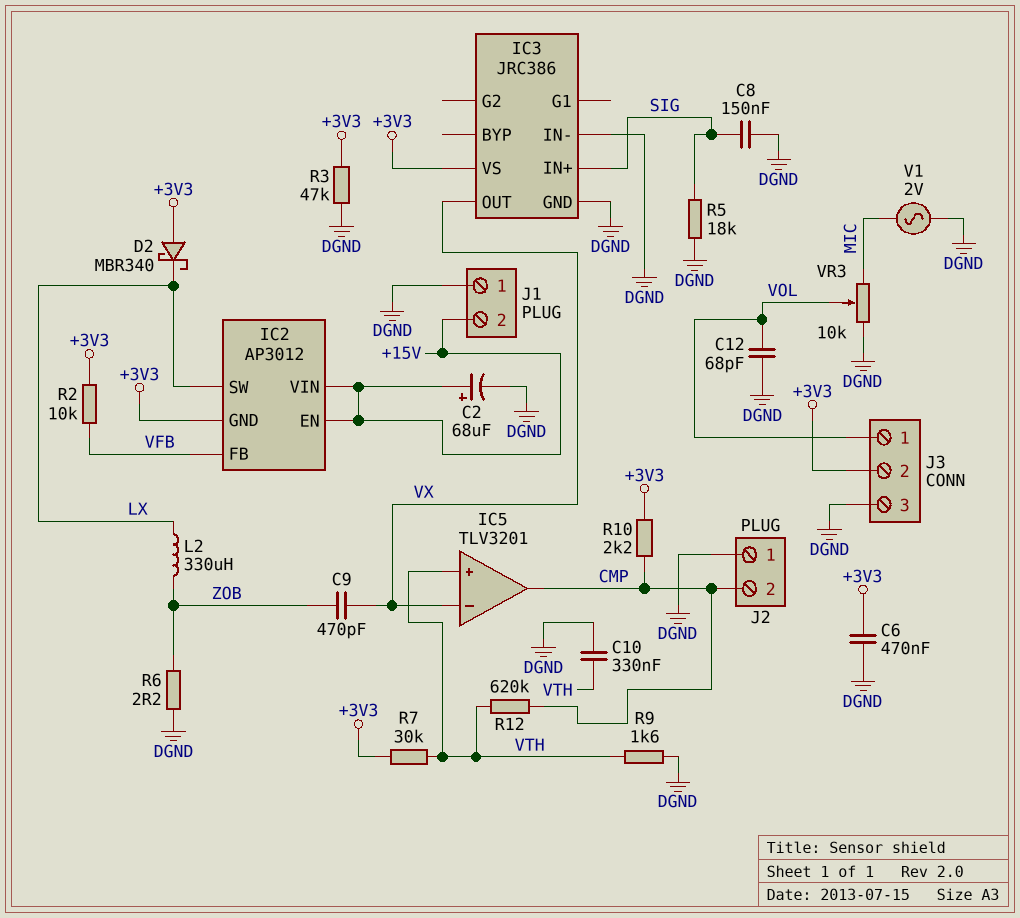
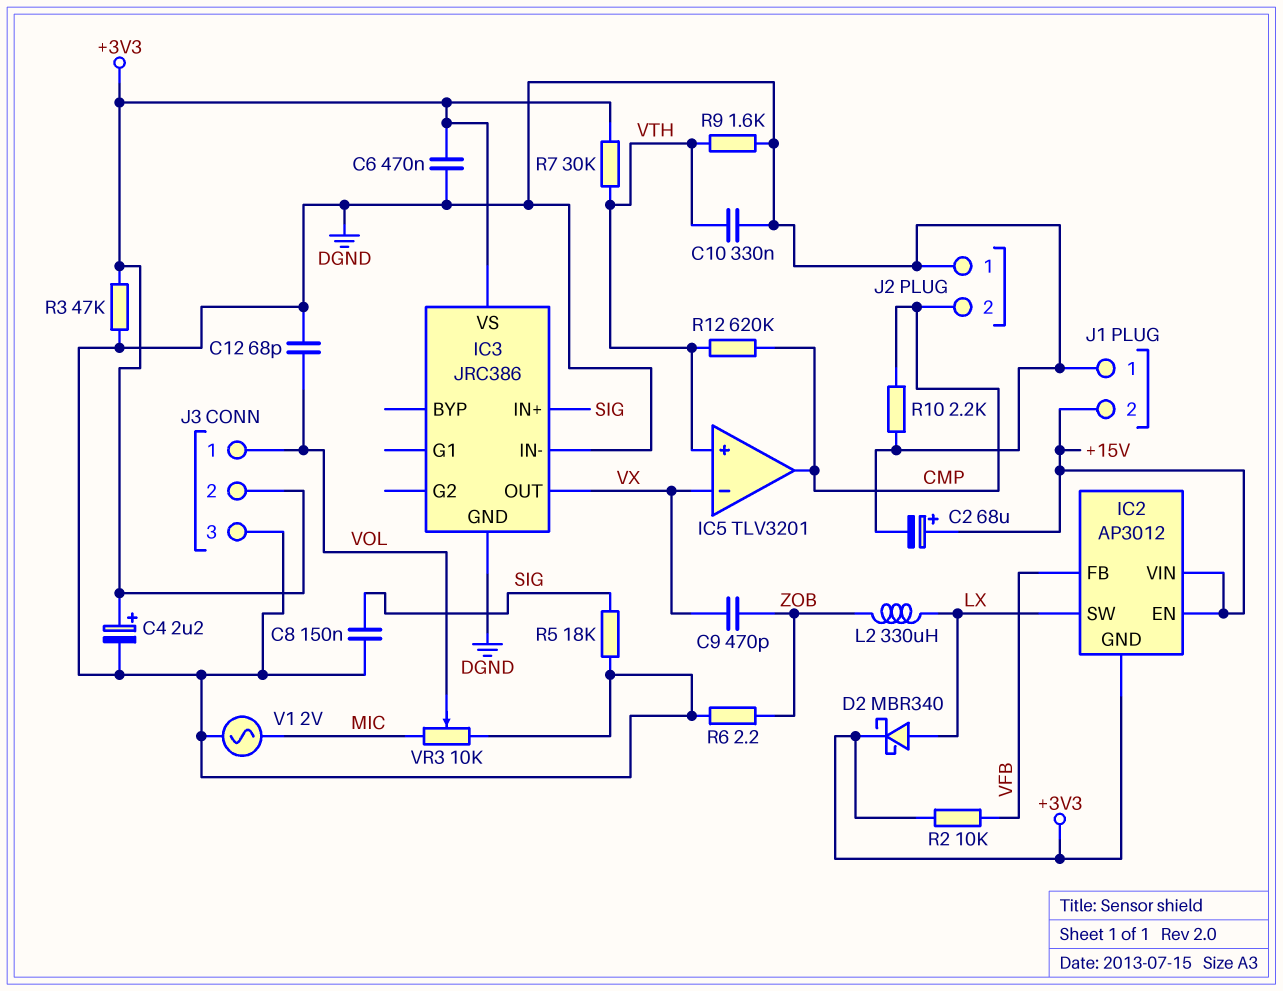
C4: none -> 2.2uF (plus +3V3, minus DGND)
D2: schottky MBR340 (A +3V3, K LX) -> schottky MBR340 (A LX, K +3V3)
R10: 2.2k (+3V3, CMP) -> 2.2k (CMP, DGND)

